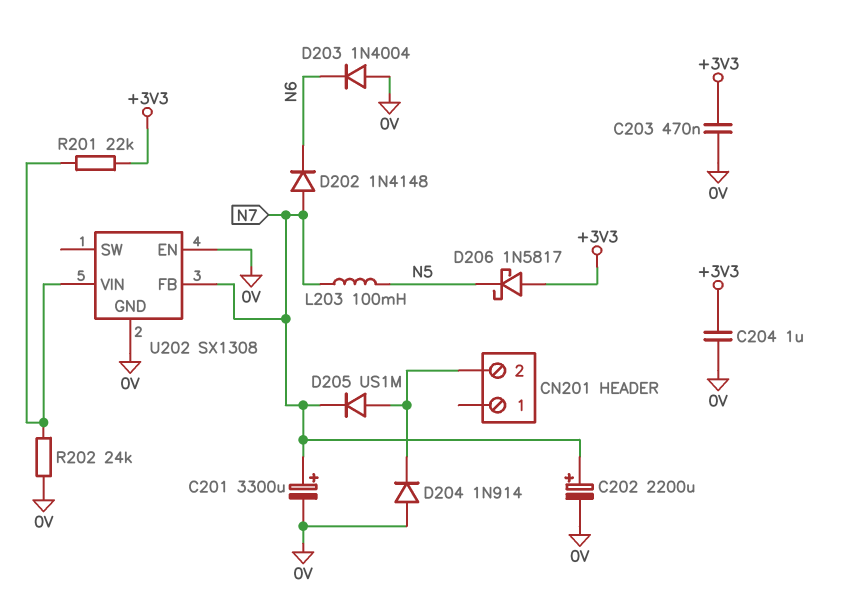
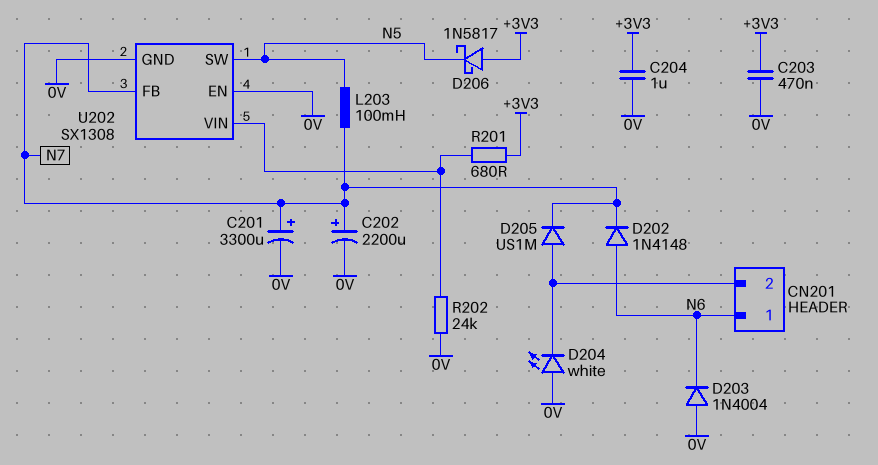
CN201 pin 1: none -> N6
D202: diode 1N4148 (A N7, K N6) -> diode 1N4148 (A N6, K N7)
D204: diode 1N914 (A 0V, K CN201/2) -> LED white (A 0V, K CN201/2)
R201: 22k (+3V3, U202/VIN) -> 680 (+3V3, U202/VIN)
U202 pin SW: none -> N5

